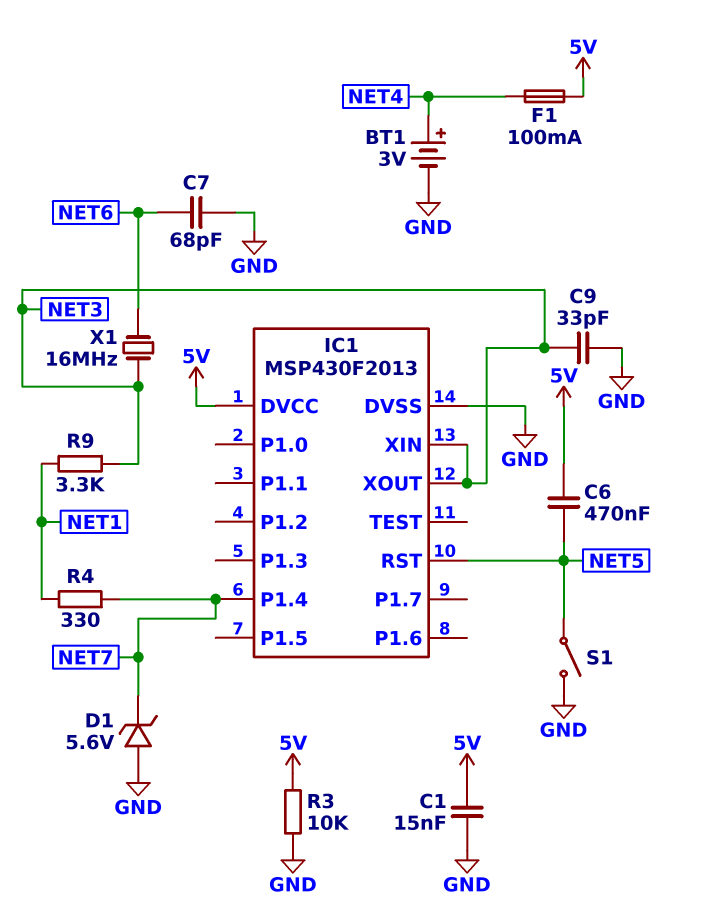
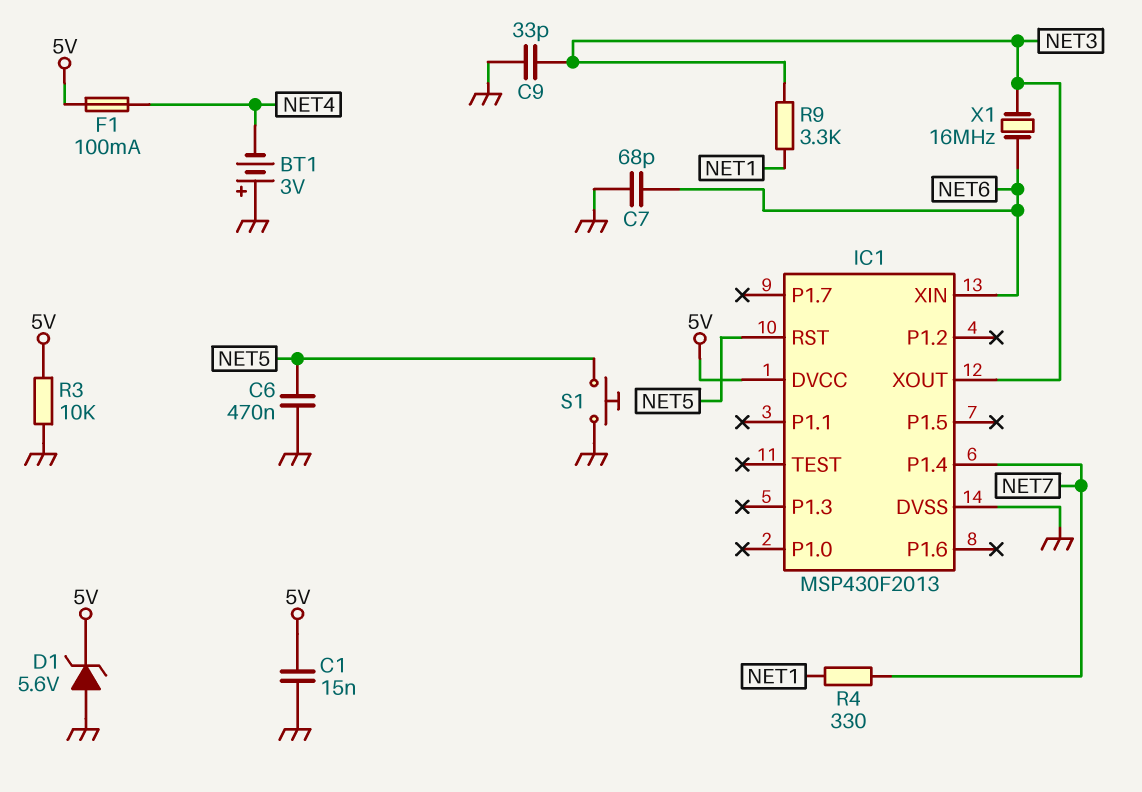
BT1: 3V (plus NET4, minus GND) -> 3V (plus GND, minus NET4)
C6: 470nF (5V, NET5) -> 470nF (GND, NET5)
D1: zener 5.6V (A GND, K NET7) -> zener 5.6V (A GND, K 5V)
IC1 pin XIN: NET3 -> NET6
S1: switch (GND, NET5) -> button (GND, NET5)

